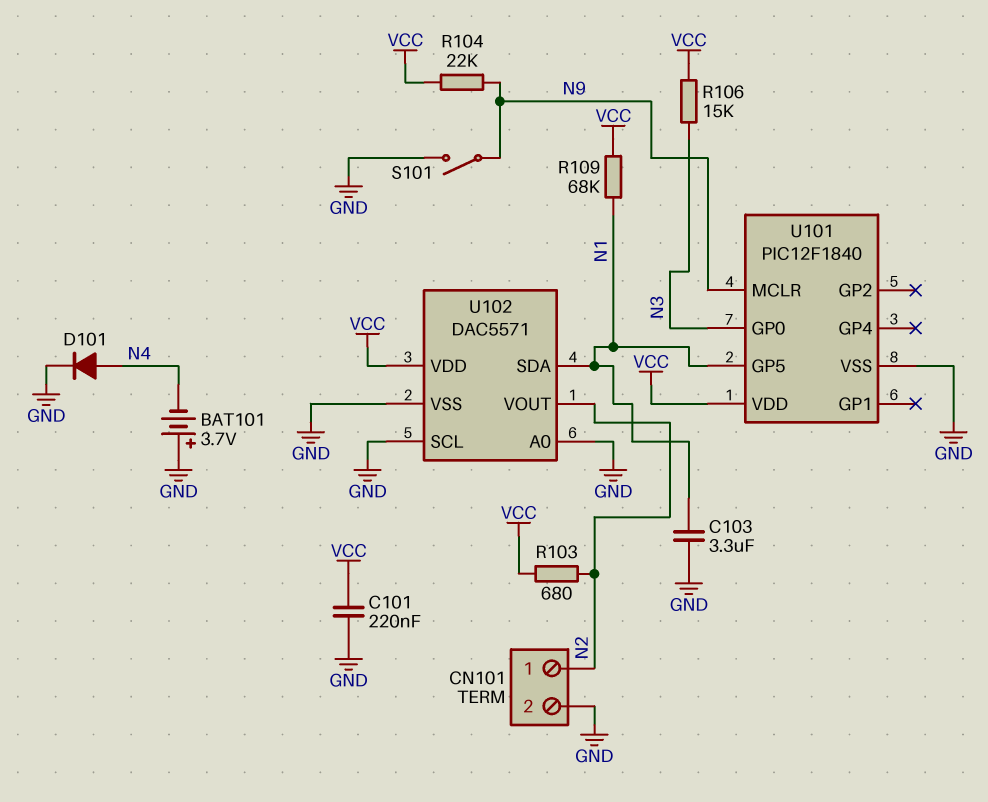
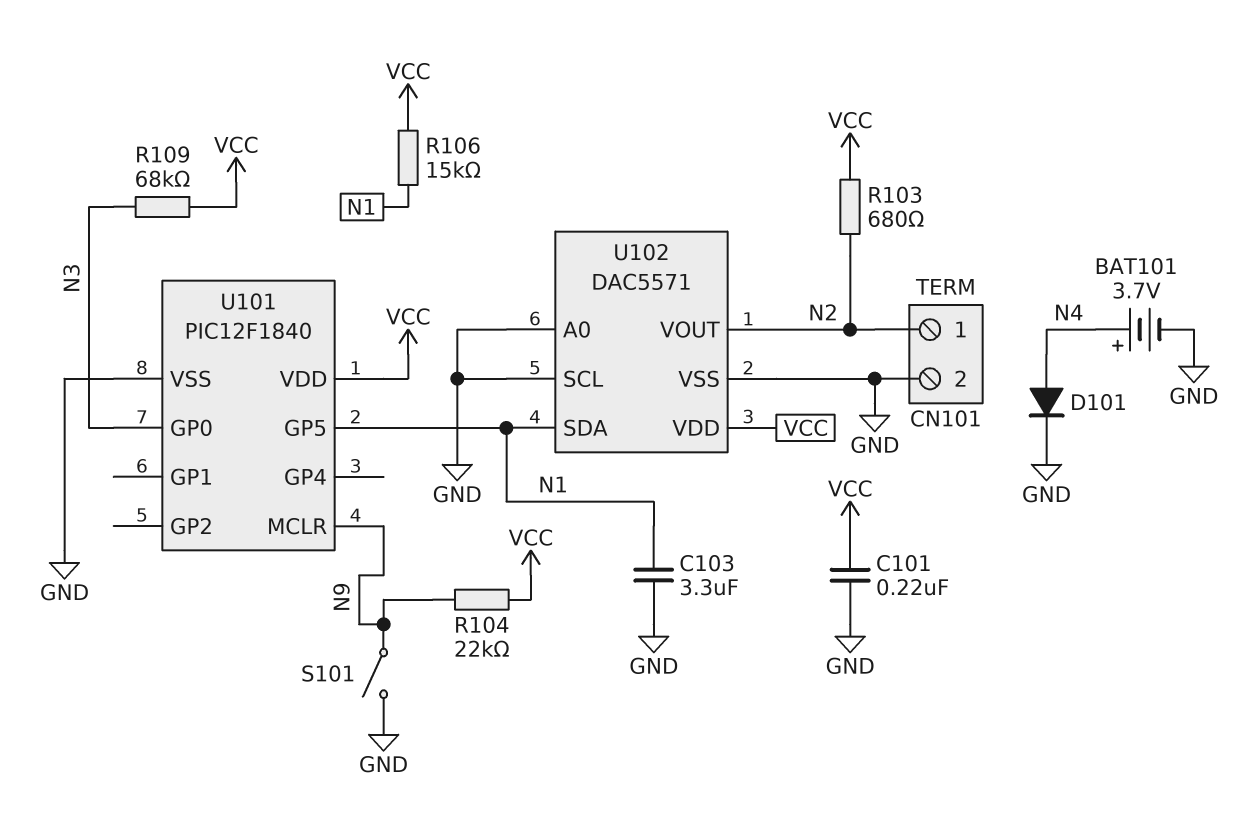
BAT101: 3.7V (plus GND, minus N4) -> 3.7V (plus N4, minus GND)
R106: 15k (N3, VCC) -> 15k (N1, VCC)
R109: 68k (N1, VCC) -> 68k (N3, VCC)

